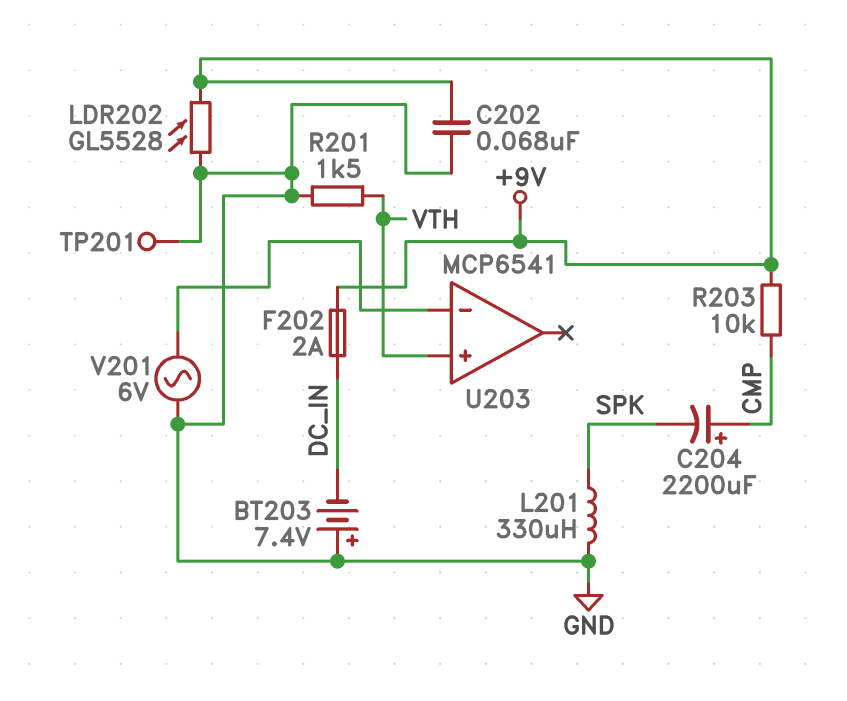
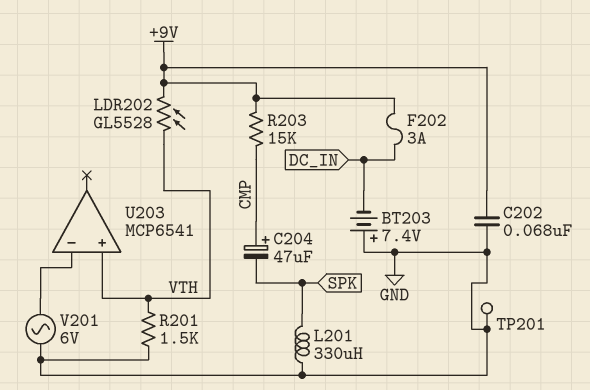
C204: 2200uF (plus CMP, minus SPK) -> 47uF (plus CMP, minus SPK)
F202: 2A (+9V, DC_IN) -> 3A (+9V, DC_IN)
LDR202: GL5528 (+9V, GND) -> GL5528 (+9V, VTH)
R203: 10k (+9V, CMP) -> 15k (+9V, CMP)

